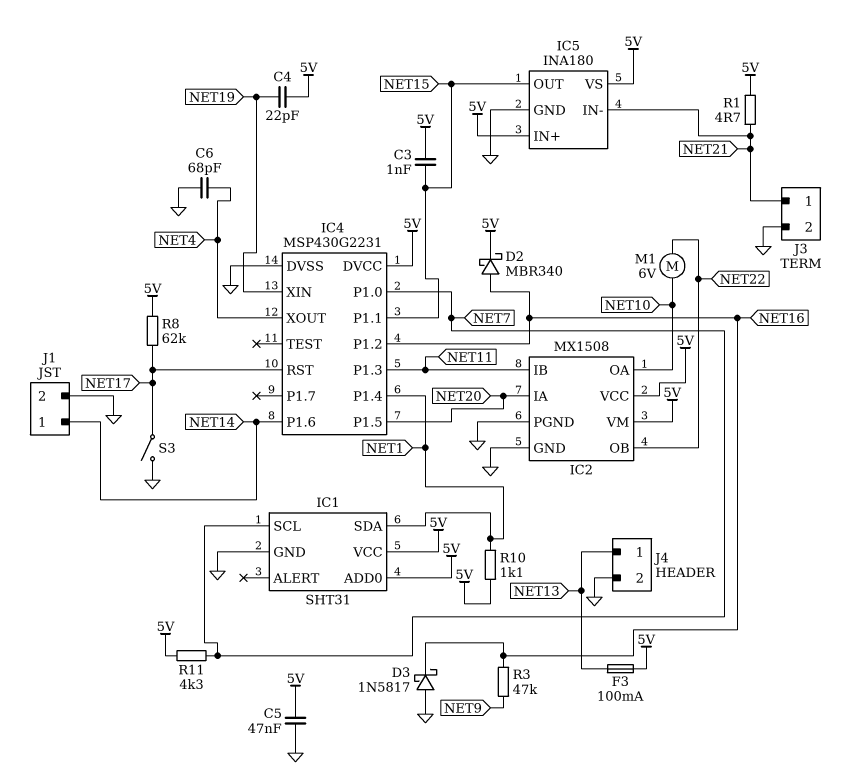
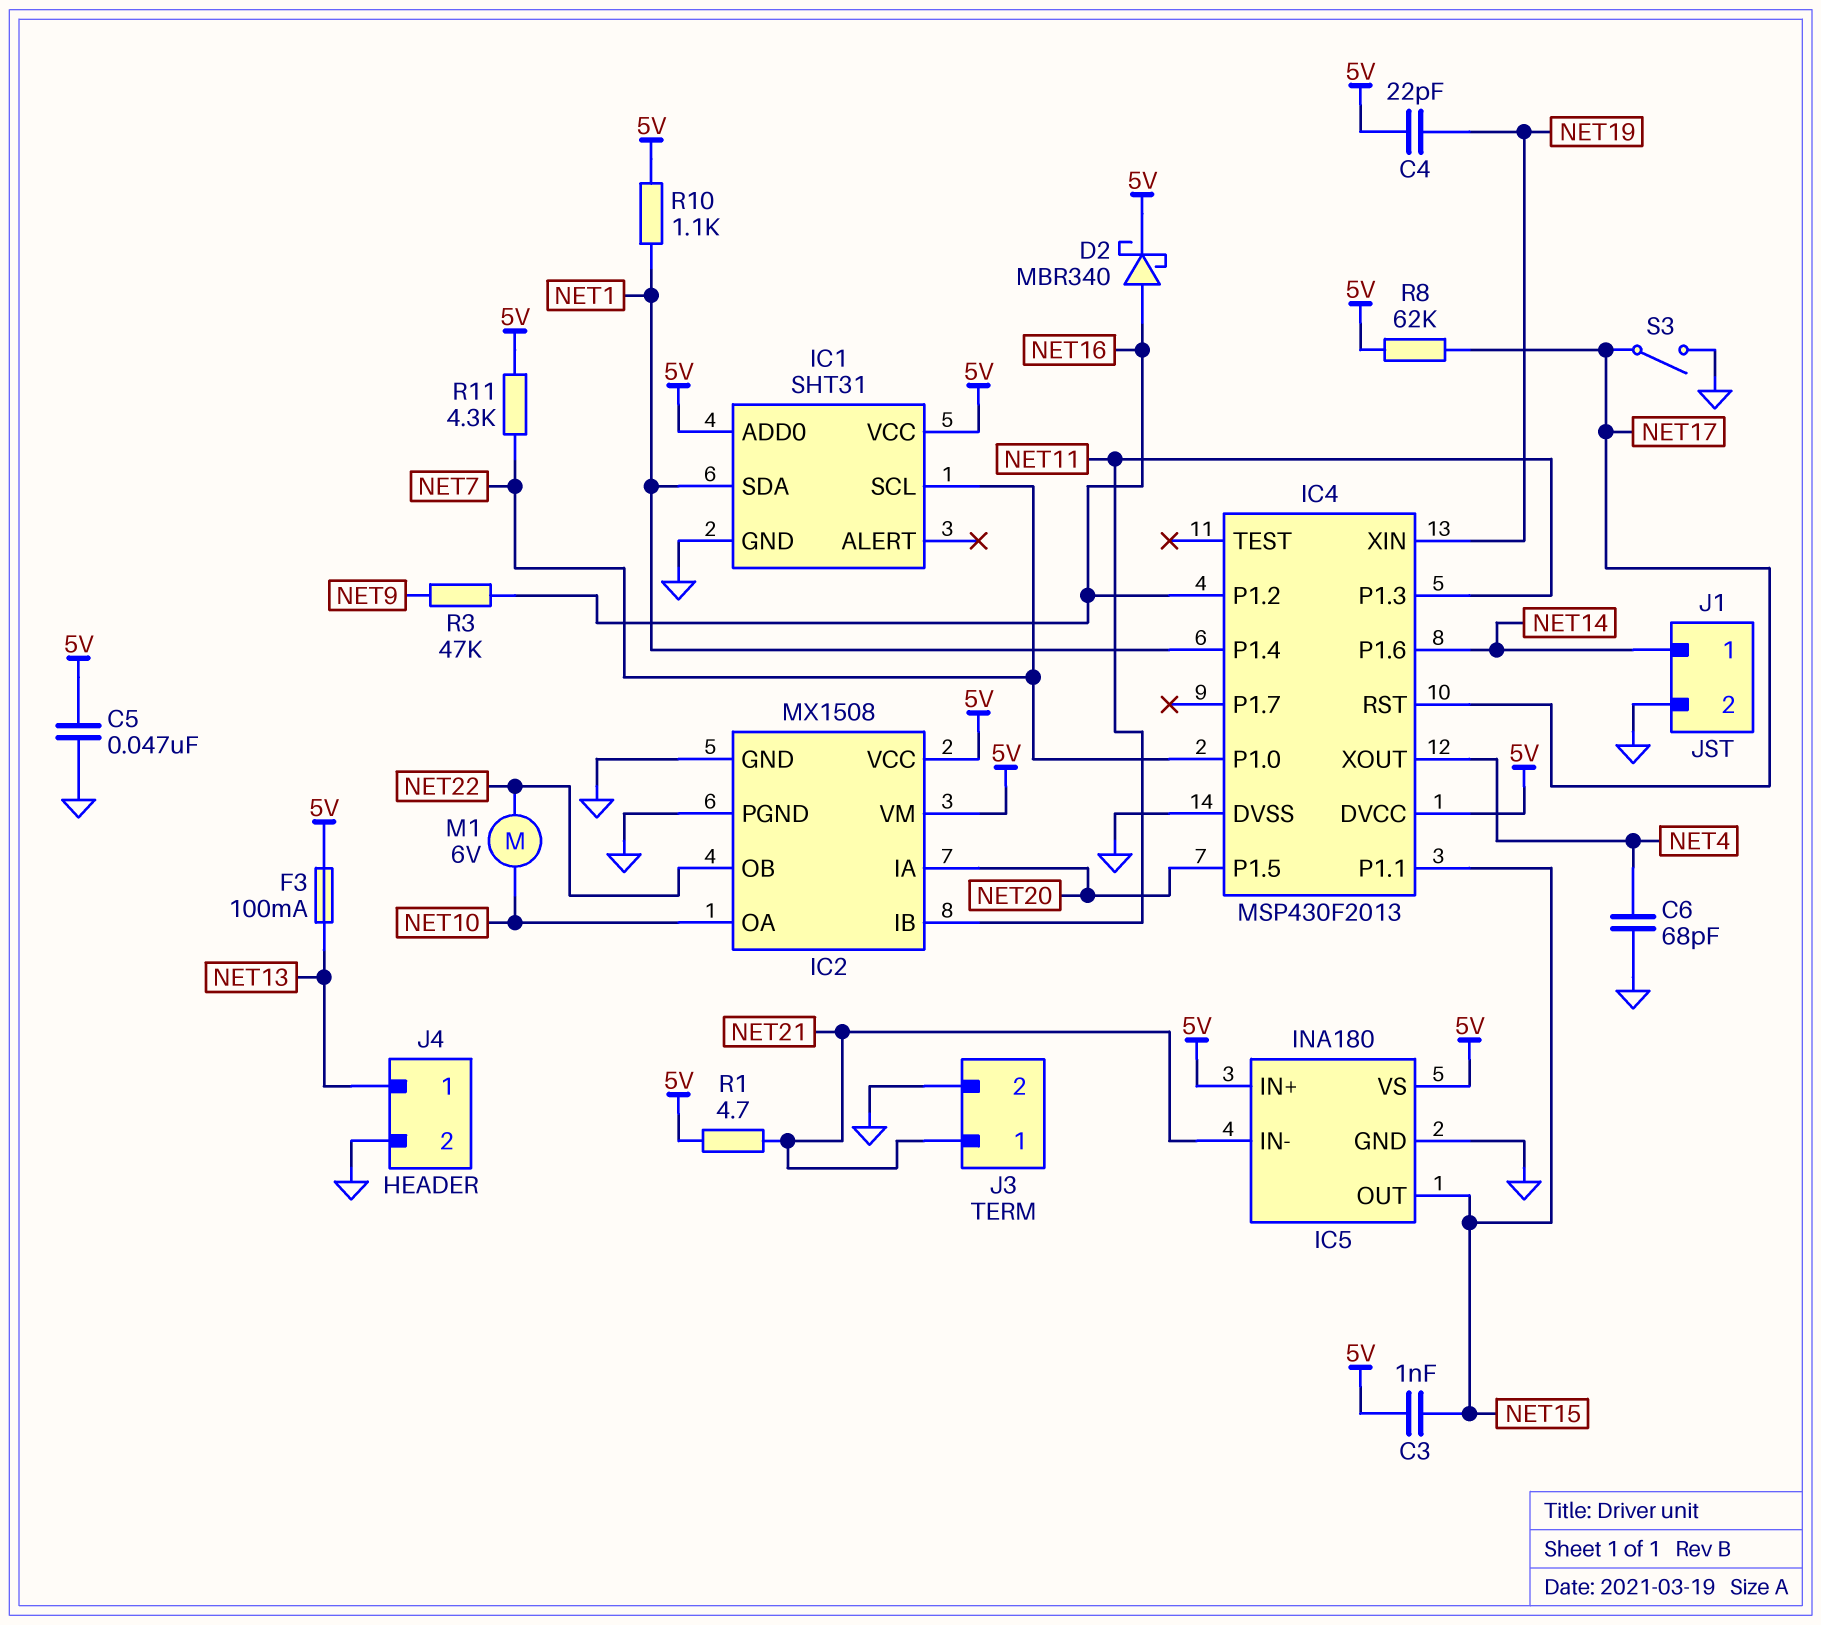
D3: schottky 1N5817 (A GND, K NET16) -> none
IC4: MSP430G2231 -> MSP430F2013

